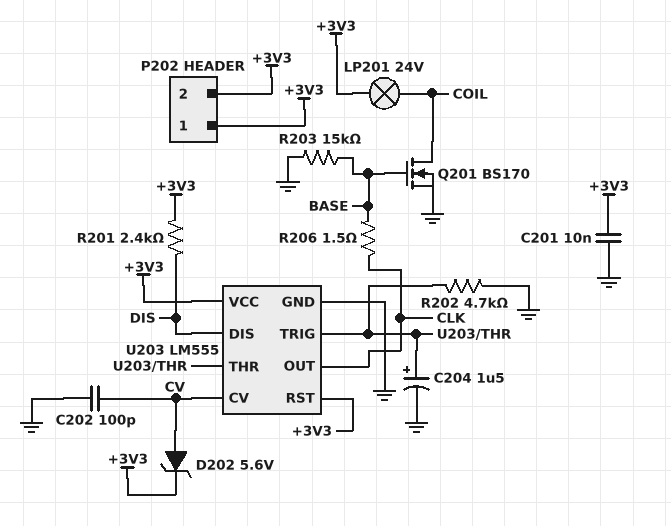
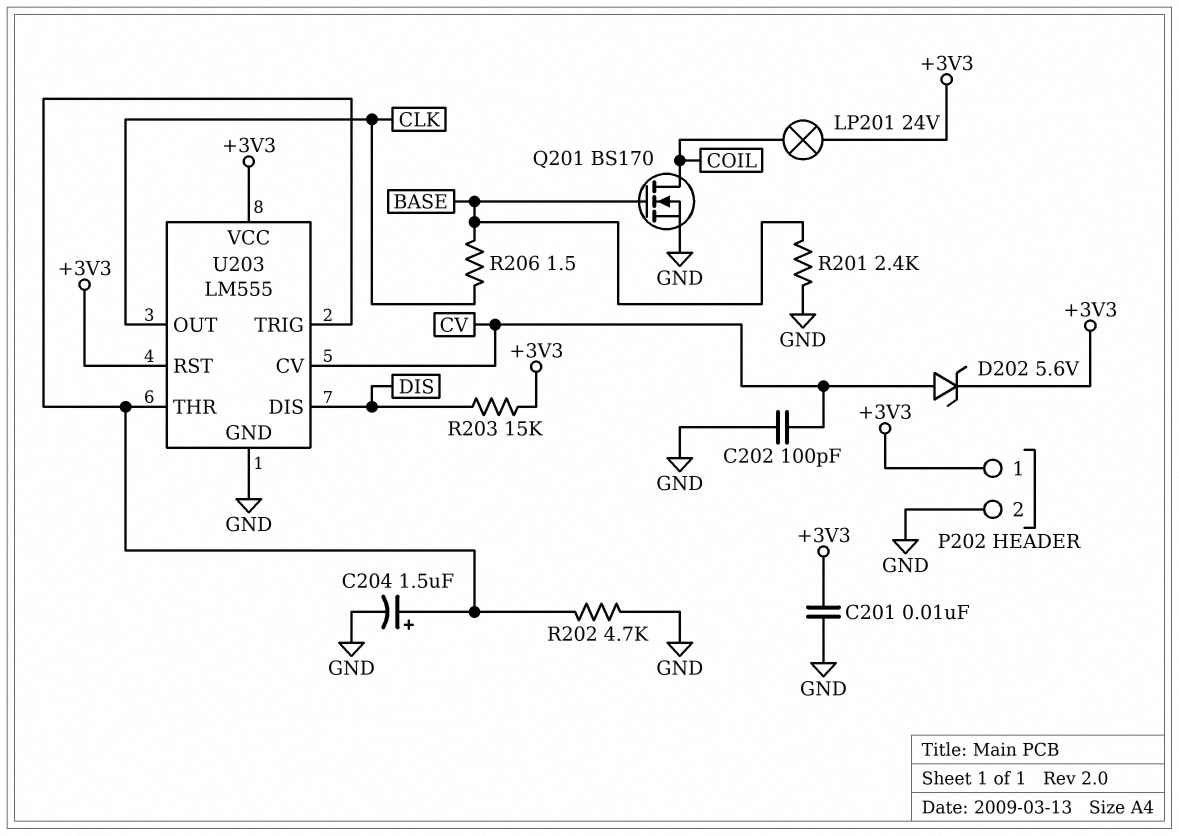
P202 pin 2: +3V3 -> GND
R201: 2.4k (+3V3, DIS) -> 2.4k (BASE, GND)
R203: 15k (BASE, GND) -> 15k (+3V3, DIS)

